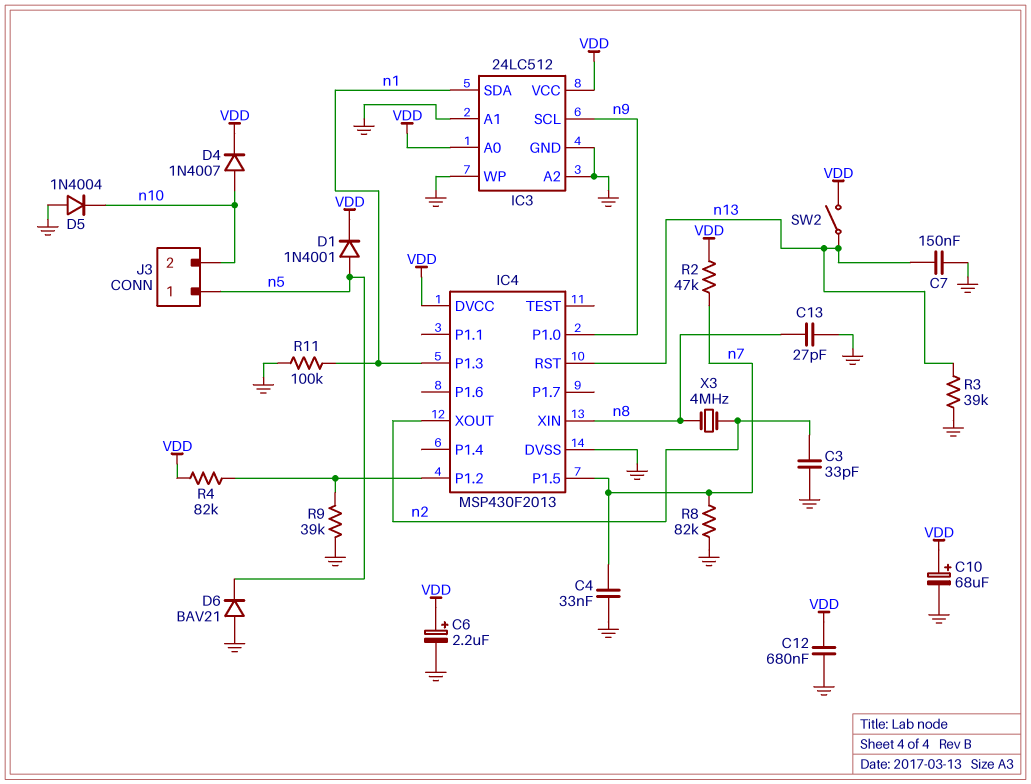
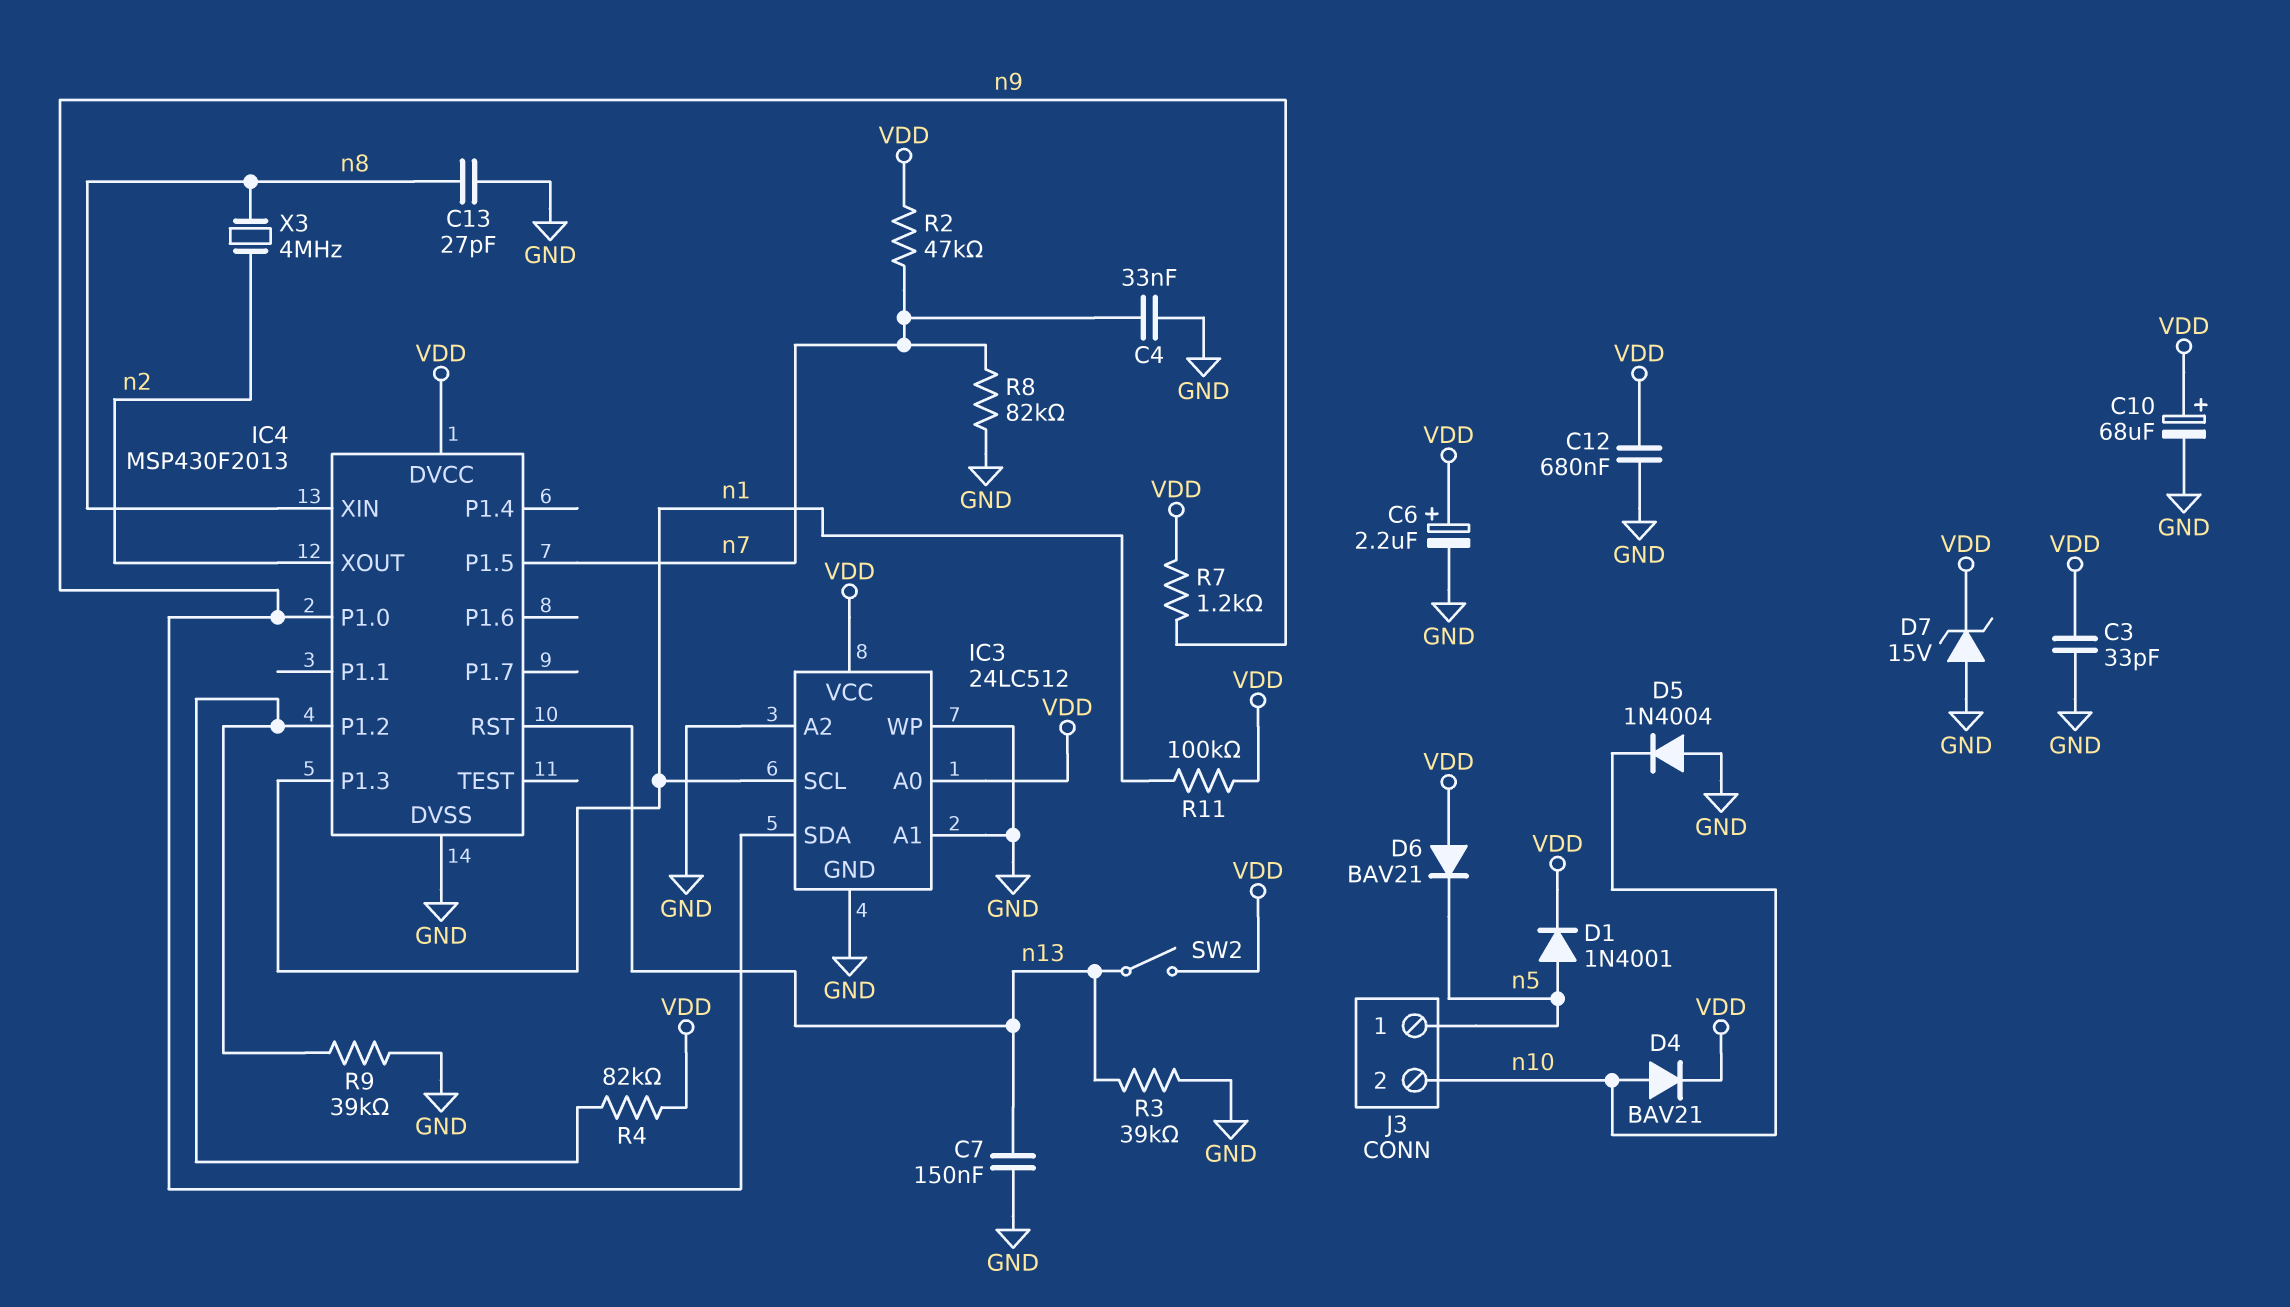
C3: 33pF (GND, n2) -> 33pF (GND, VDD)
D4: diode 1N4007 (A n10, K VDD) -> diode BAV21 (A n10, K VDD)
D6: diode BAV21 (A GND, K n5) -> diode BAV21 (A VDD, K n5)
D7: none -> zener 15V (A GND, K VDD)
IC3 pin SCL: n9 -> n1
IC3 pin SDA: n1 -> n9
R7: none -> 1.2k (VDD, n9)
R11: 100k (GND, n1) -> 100k (VDD, n1)

